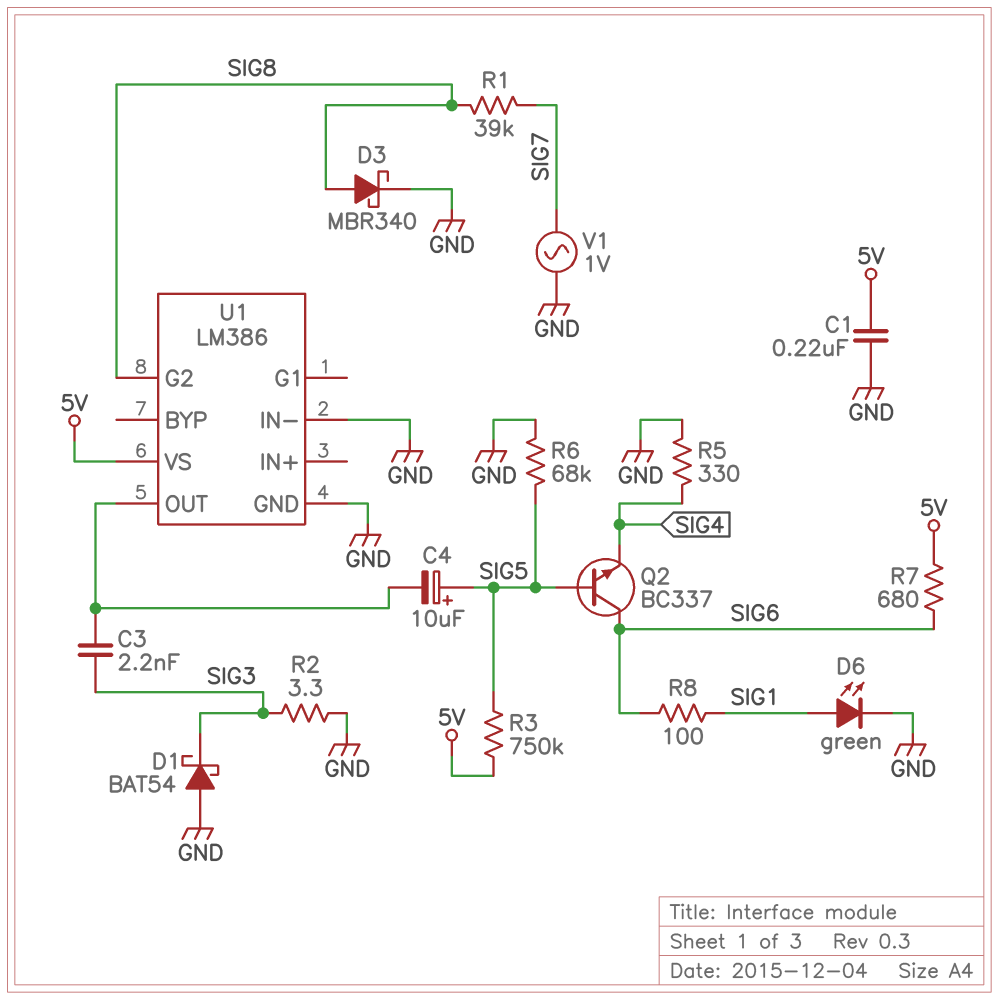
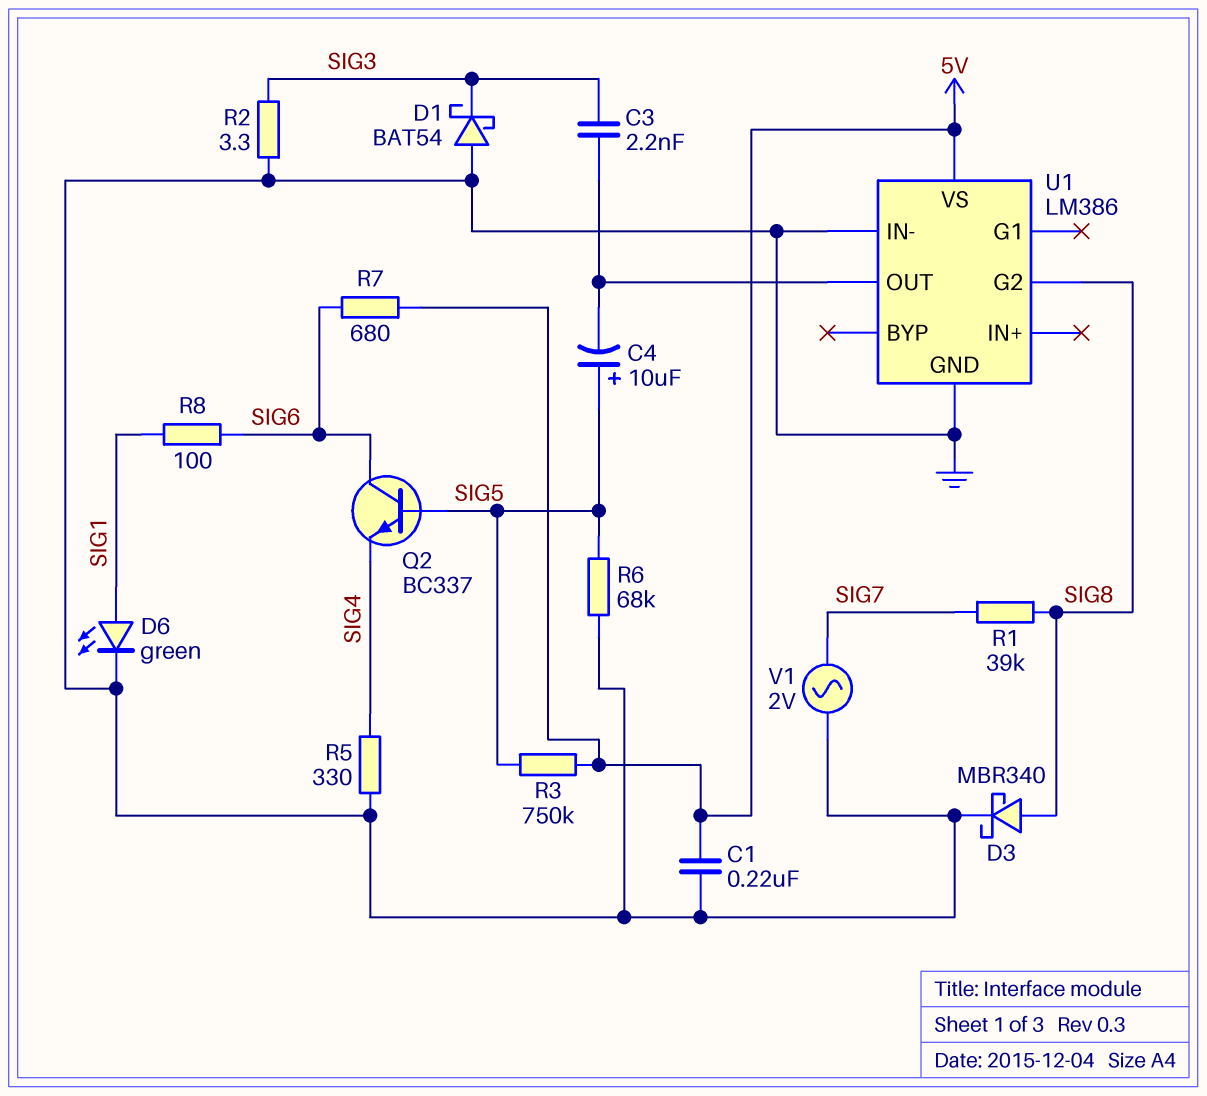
V1: AC 1V (GND, SIG7) -> AC 2V (GND, SIG7)

